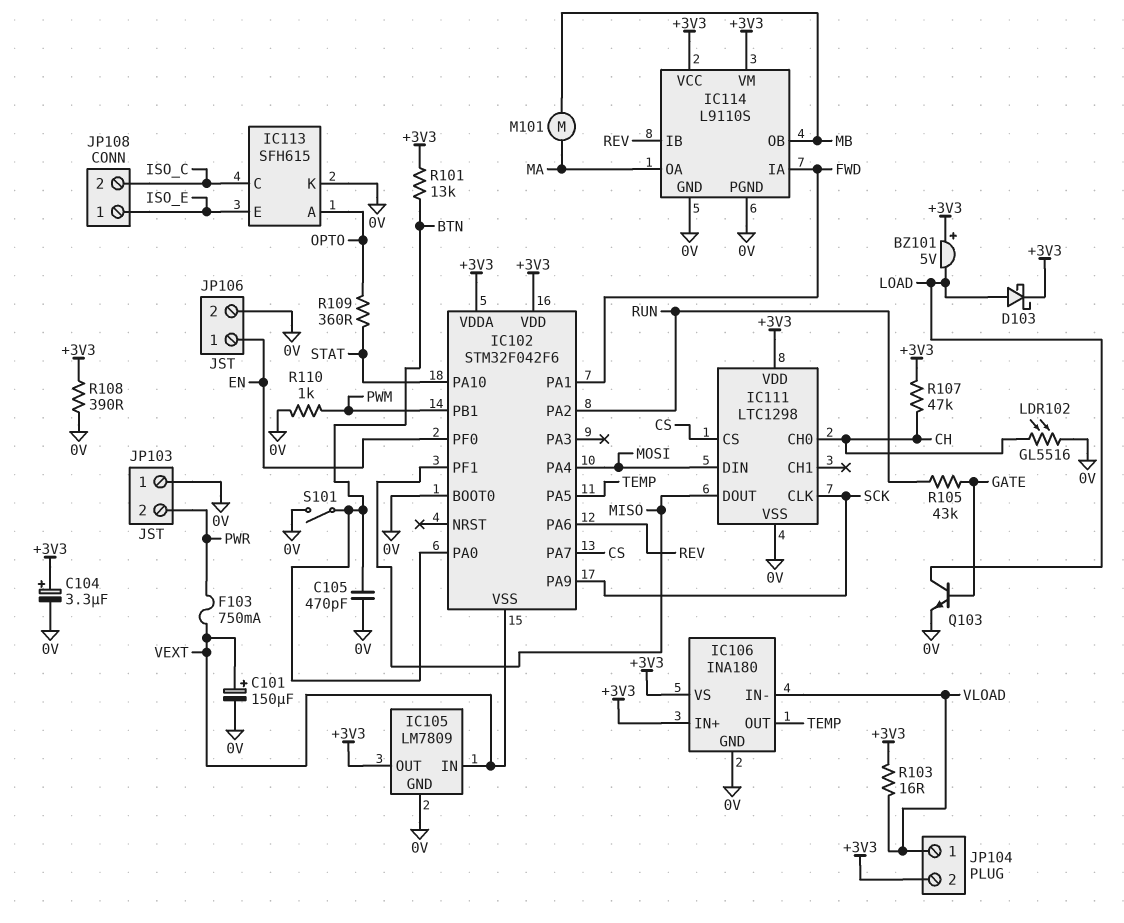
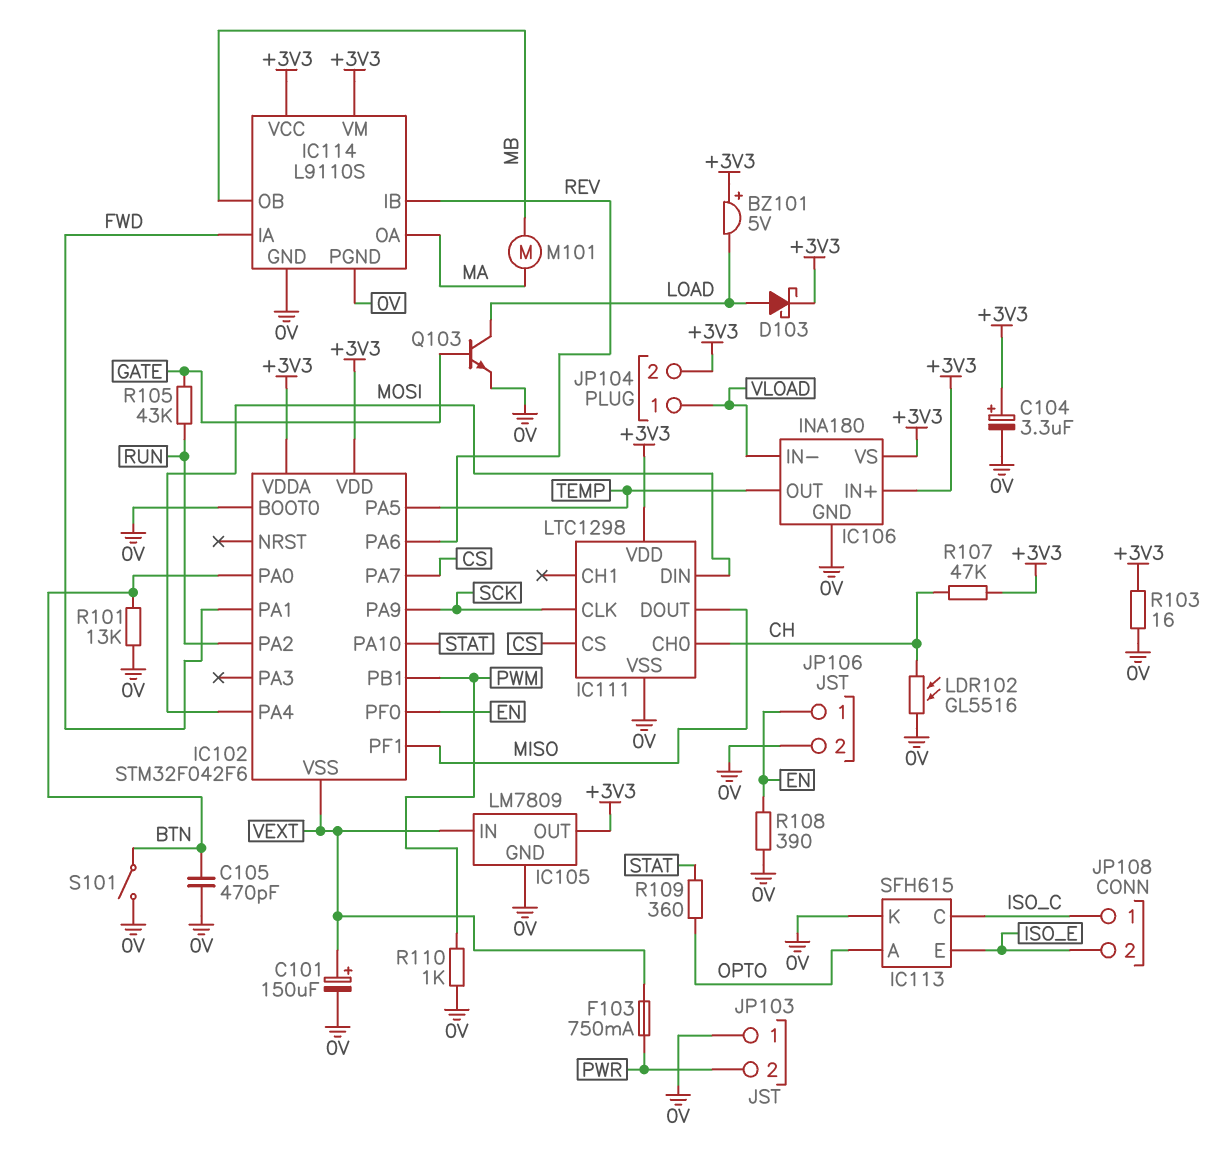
JP108 pin 1: ISO_E -> ISO_C
JP108 pin 2: ISO_C -> ISO_E
R101: 13k (+3V3, BTN) -> 13k (0V, BTN)
R103: 16 (+3V3, VLOAD) -> 16 (+3V3, 0V)
R108: 390 (+3V3, 0V) -> 390 (0V, EN)

